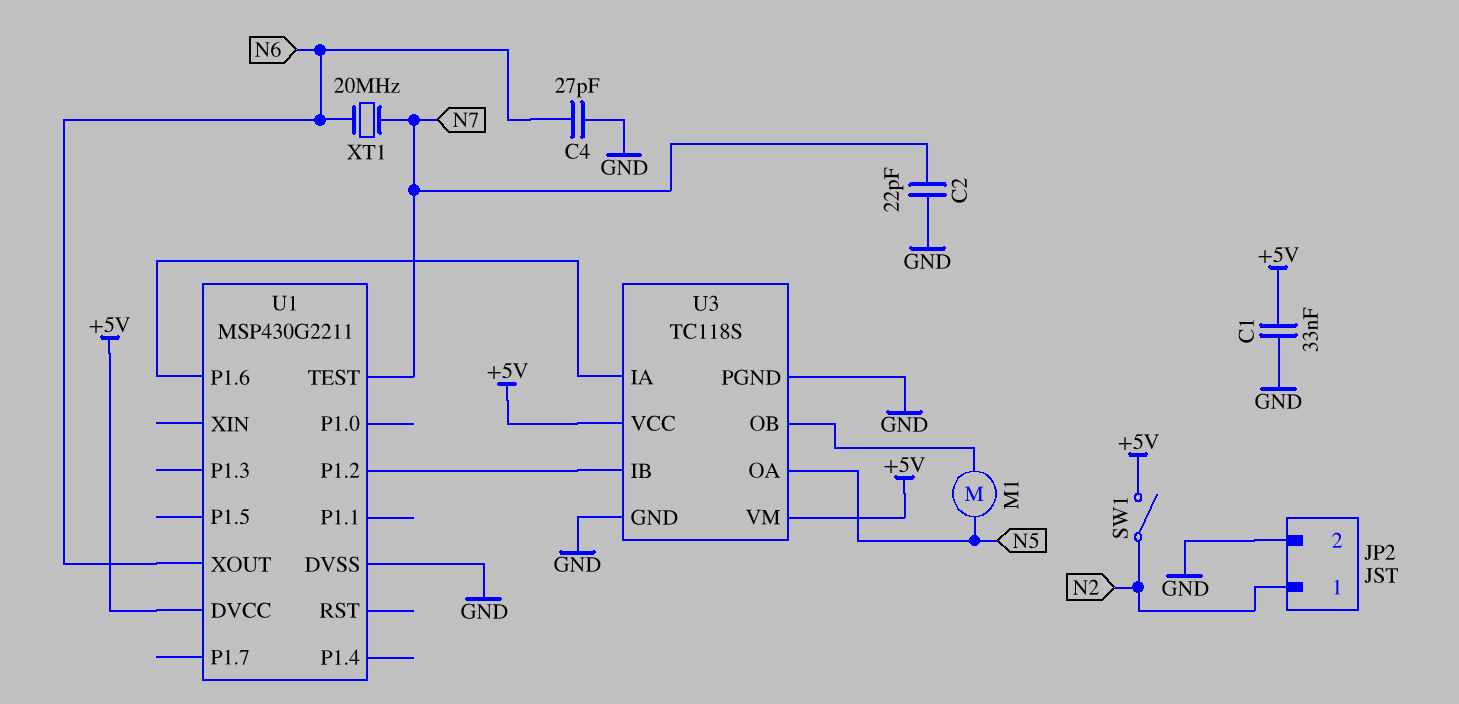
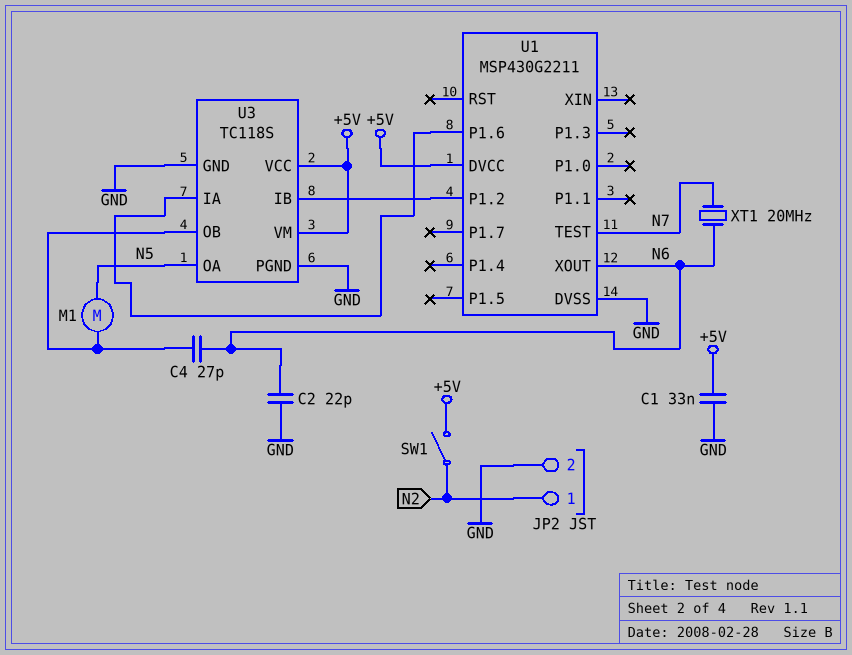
C2: 22pF (GND, N7) -> 22pF (GND, N6)
C4: 27pF (GND, N6) -> 27pF (N6, U3/OB)

